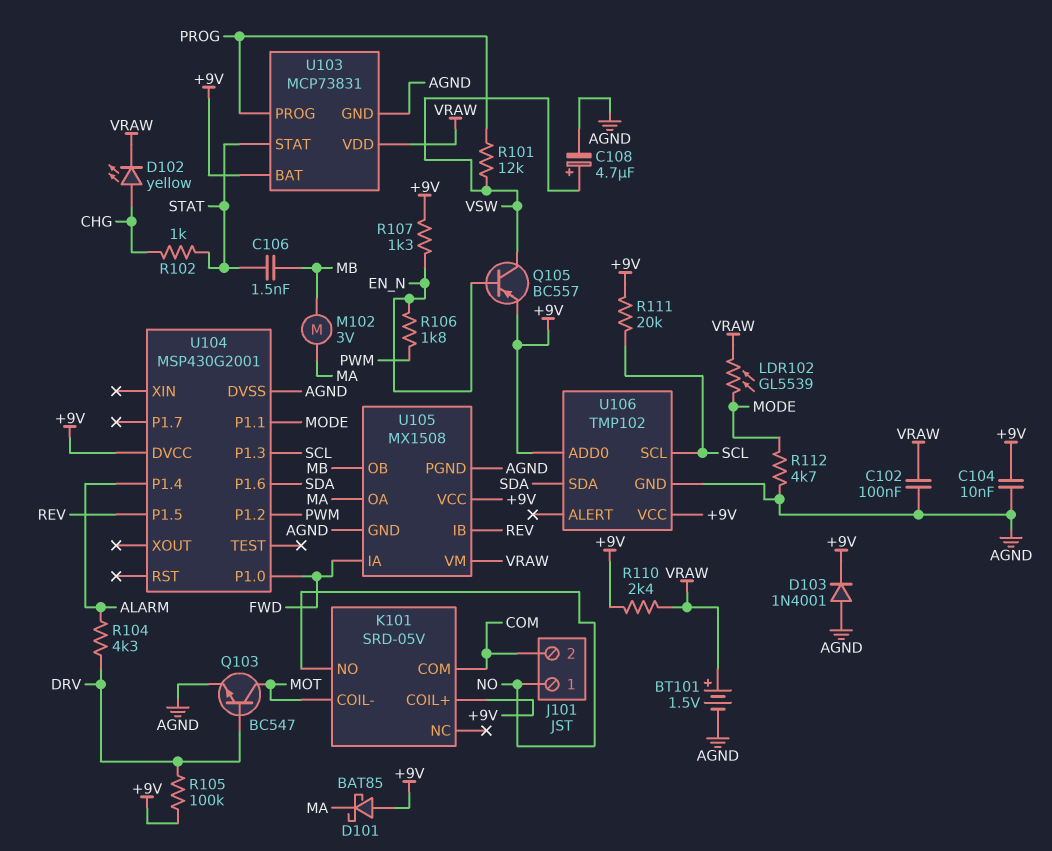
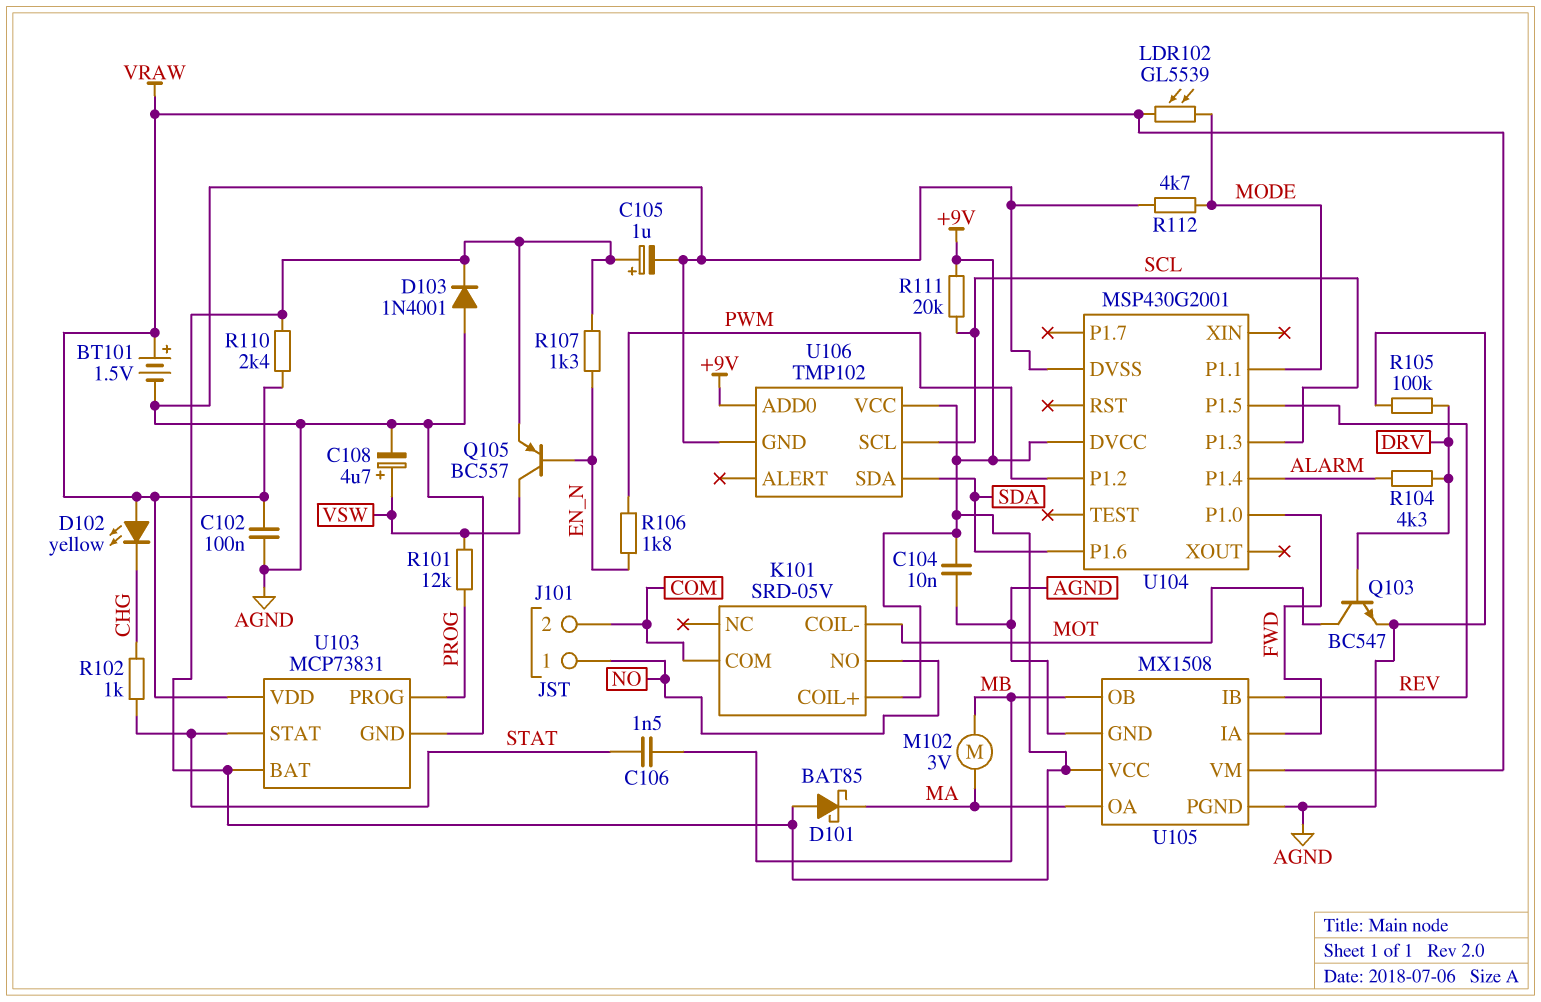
C105: none -> 1uF (plus +9V, minus AGND)
D102: LED yellow (A CHG, K VRAW) -> LED yellow (A VRAW, K CHG)
R105: 100k (+9V, DRV) -> 100k (AGND, DRV)

